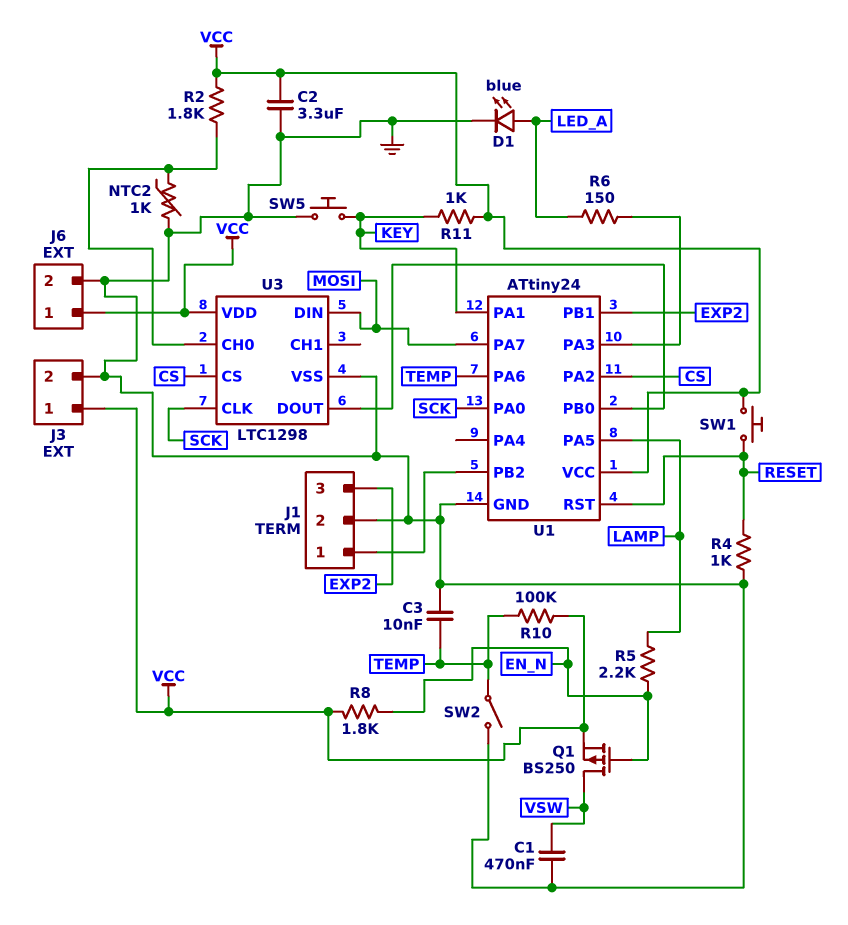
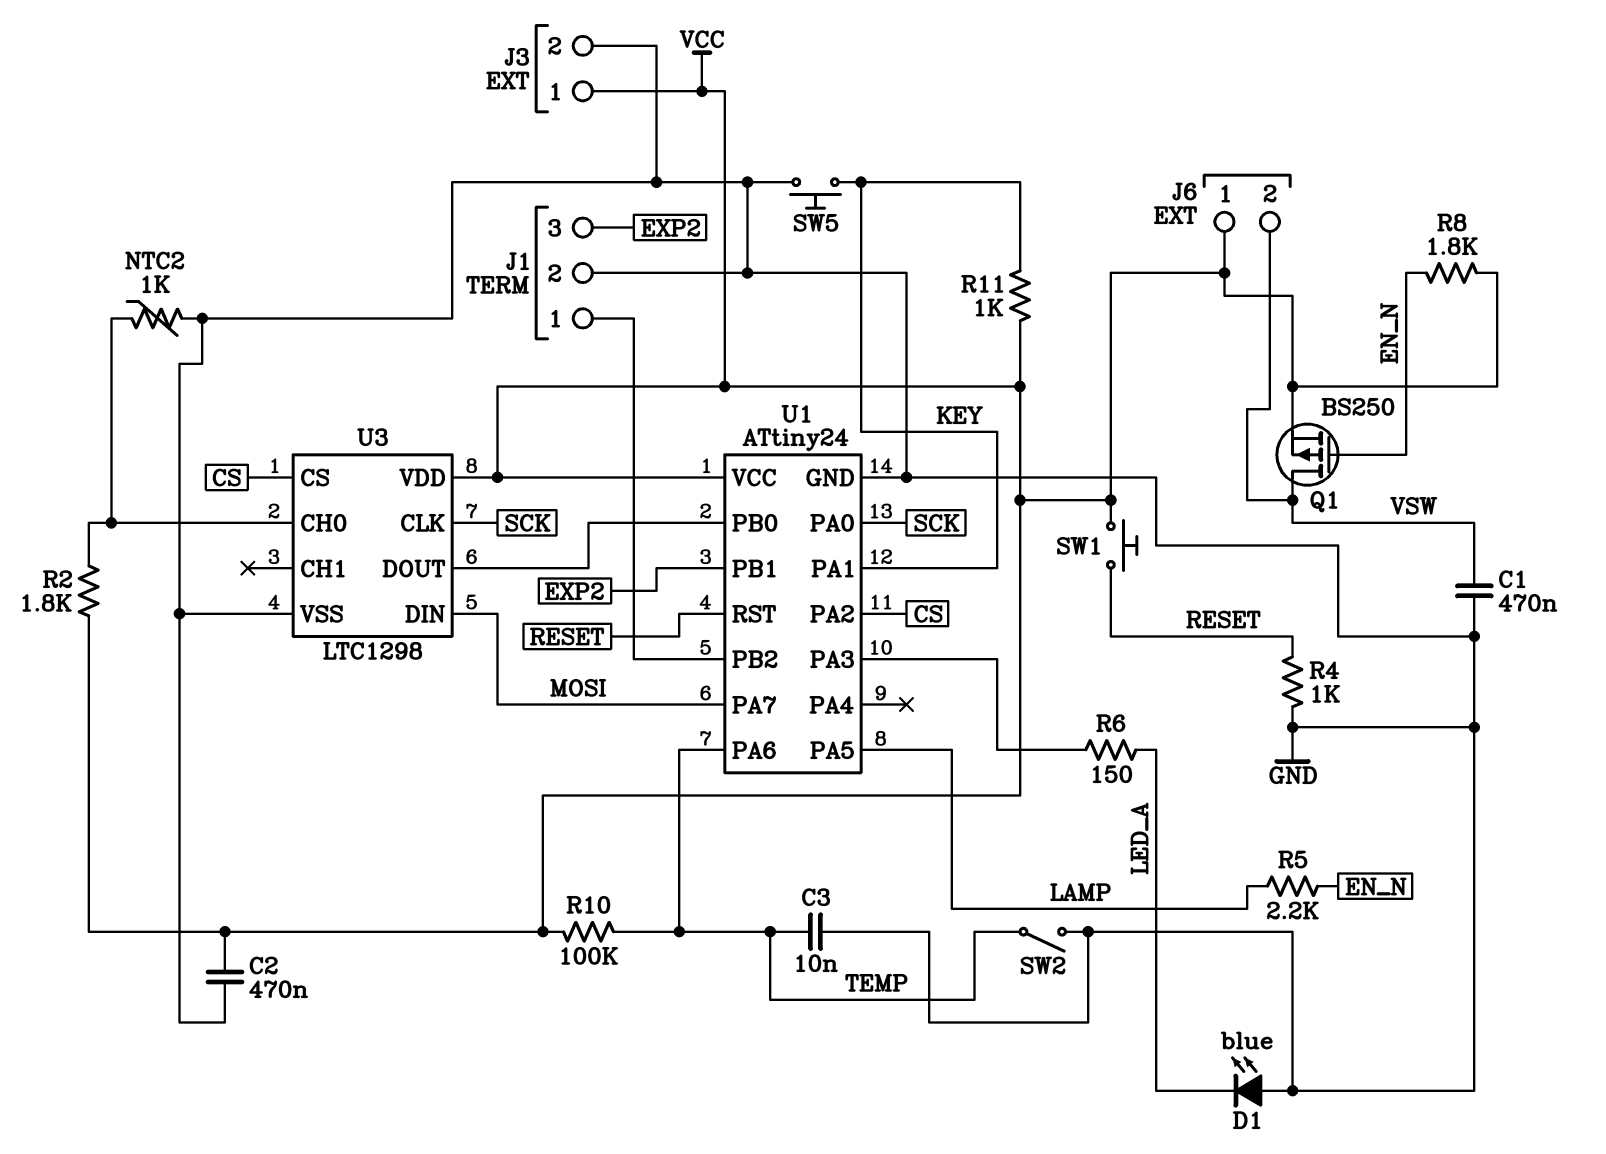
C2: 3.3uF (GND, VCC) -> 470nF (GND, VCC)
D1: LED blue (A LED_A, K GND) -> LED blue (A GND, K LED_A)
J6 pin 2: GND -> VSW

